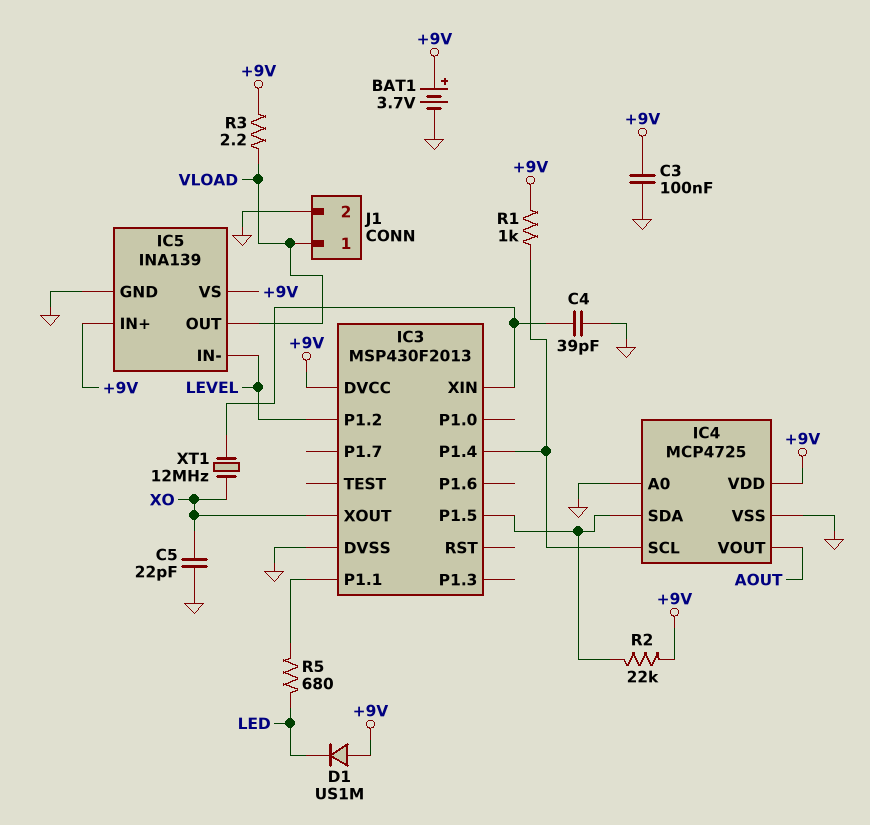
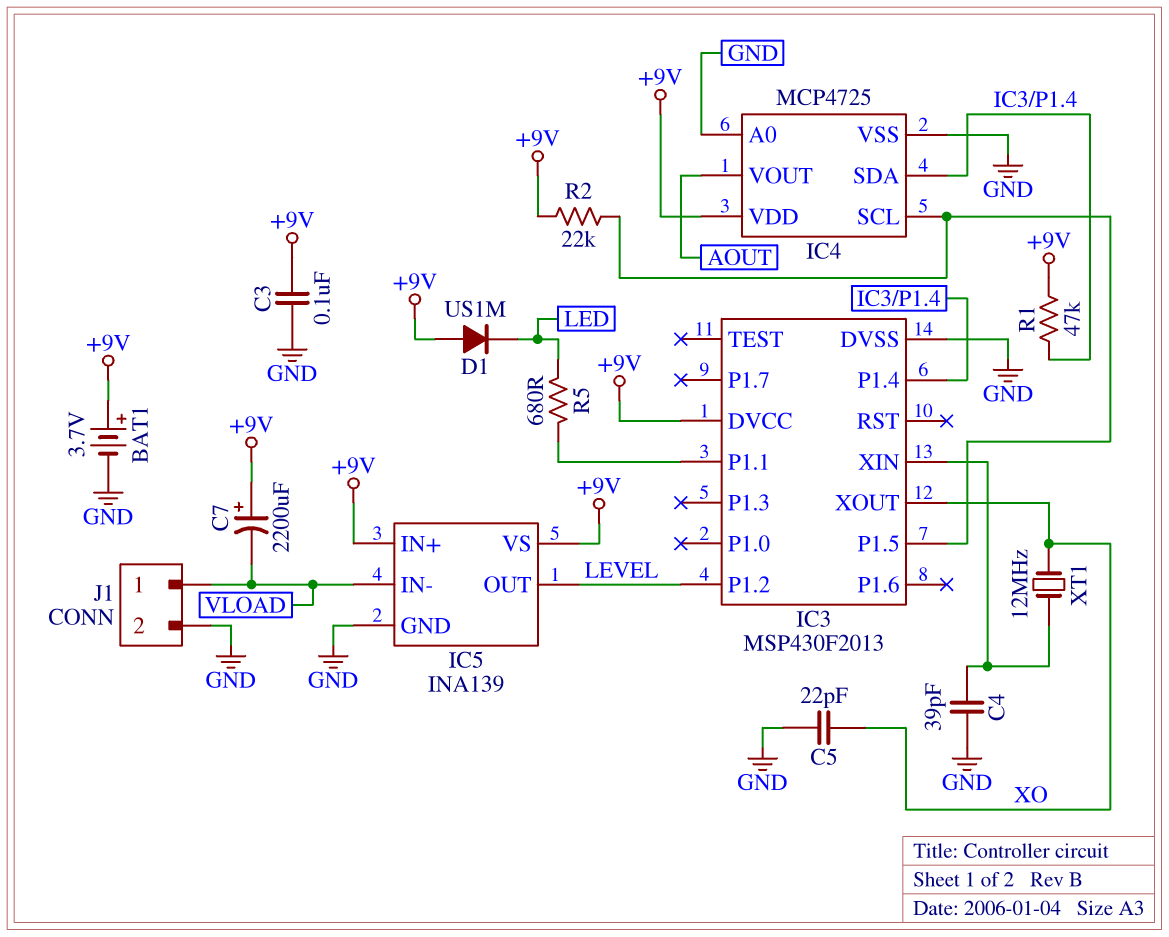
C7: none -> 2200uF (plus +9V, minus VLOAD)
IC4 pin SCL: IC3/P1.4 -> IC3/P1.5
IC4 pin SDA: IC3/P1.5 -> IC3/P1.4
IC5 pin IN-: LEVEL -> VLOAD
IC5 pin OUT: VLOAD -> LEVEL
R1: 1k (+9V, IC3/P1.4) -> 47k (+9V, IC3/P1.4)
R3: 2.2 (+9V, VLOAD) -> none

